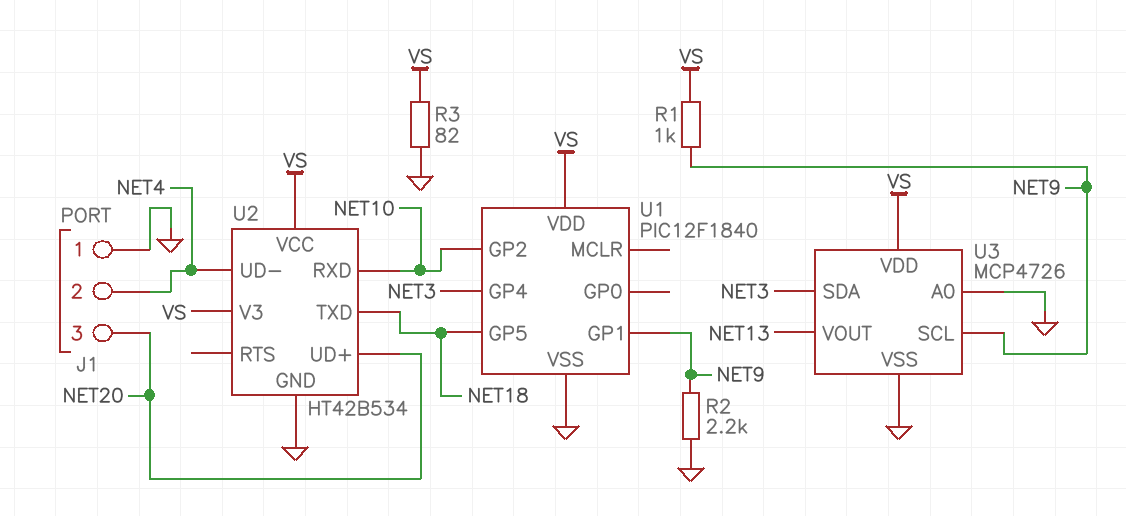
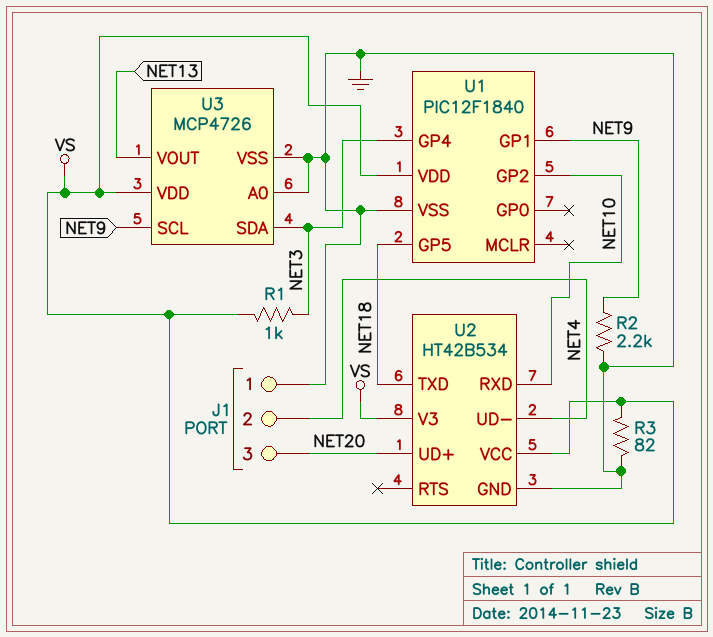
R1: 1k (NET9, VS) -> 1k (NET3, VS)

